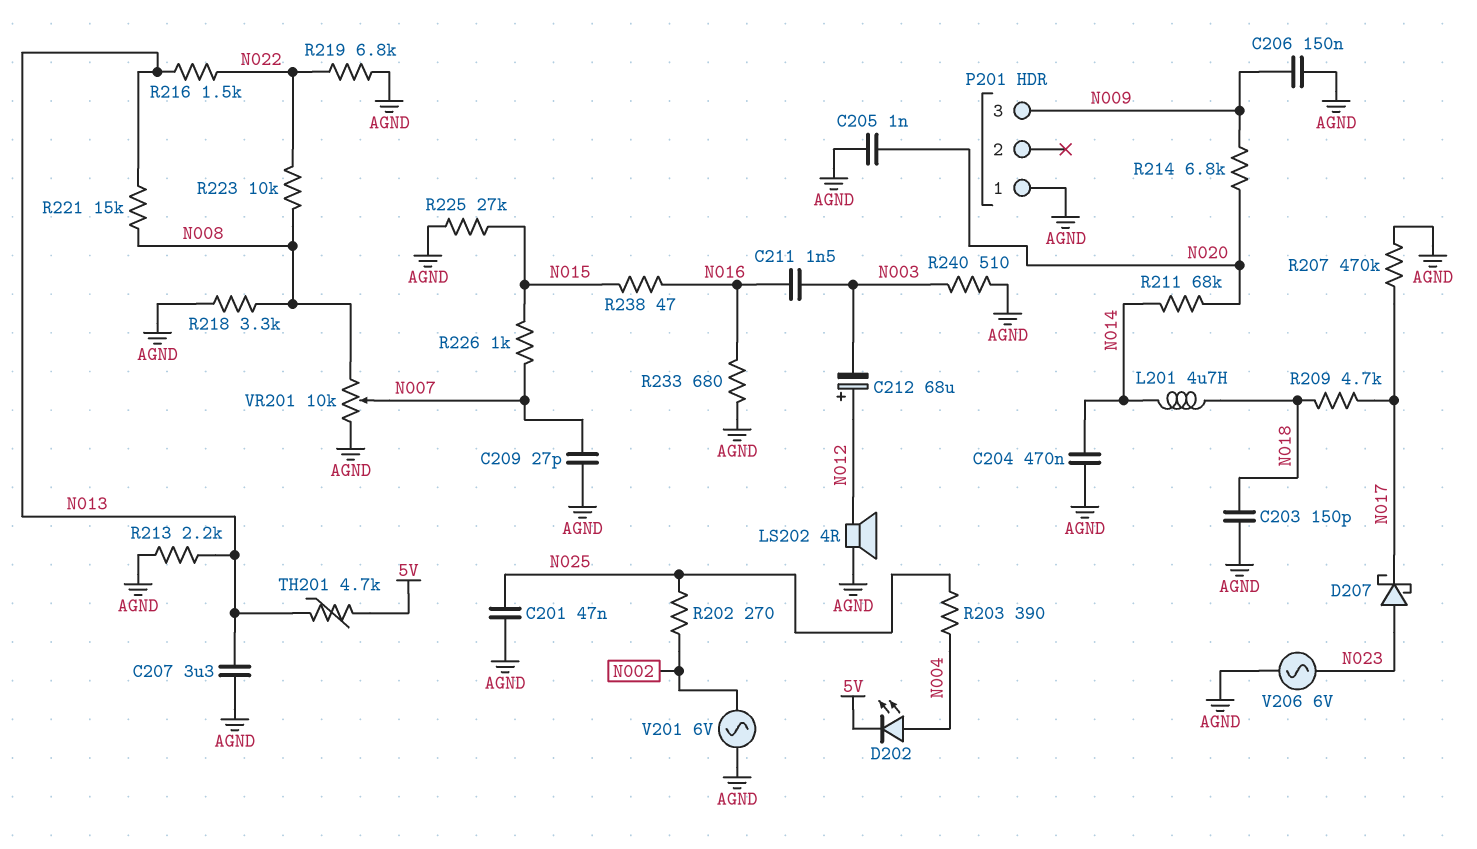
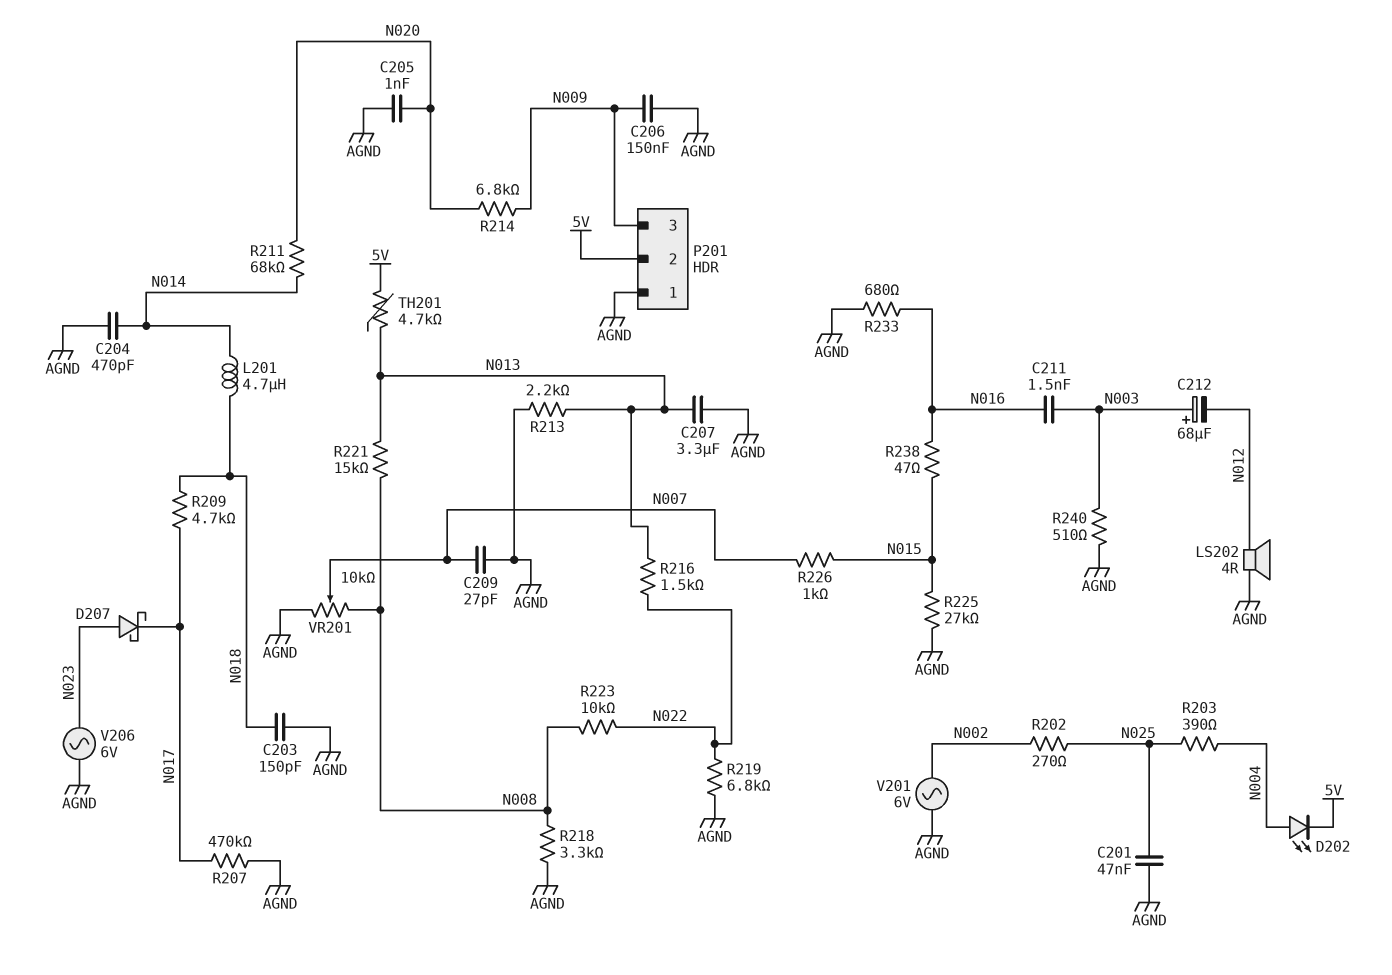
C204: 470nF (AGND, N014) -> 470pF (AGND, N014)
C212: 68uF (plus N012, minus N003) -> 68uF (plus N003, minus N012)
P201 pin 2: none -> 5V

